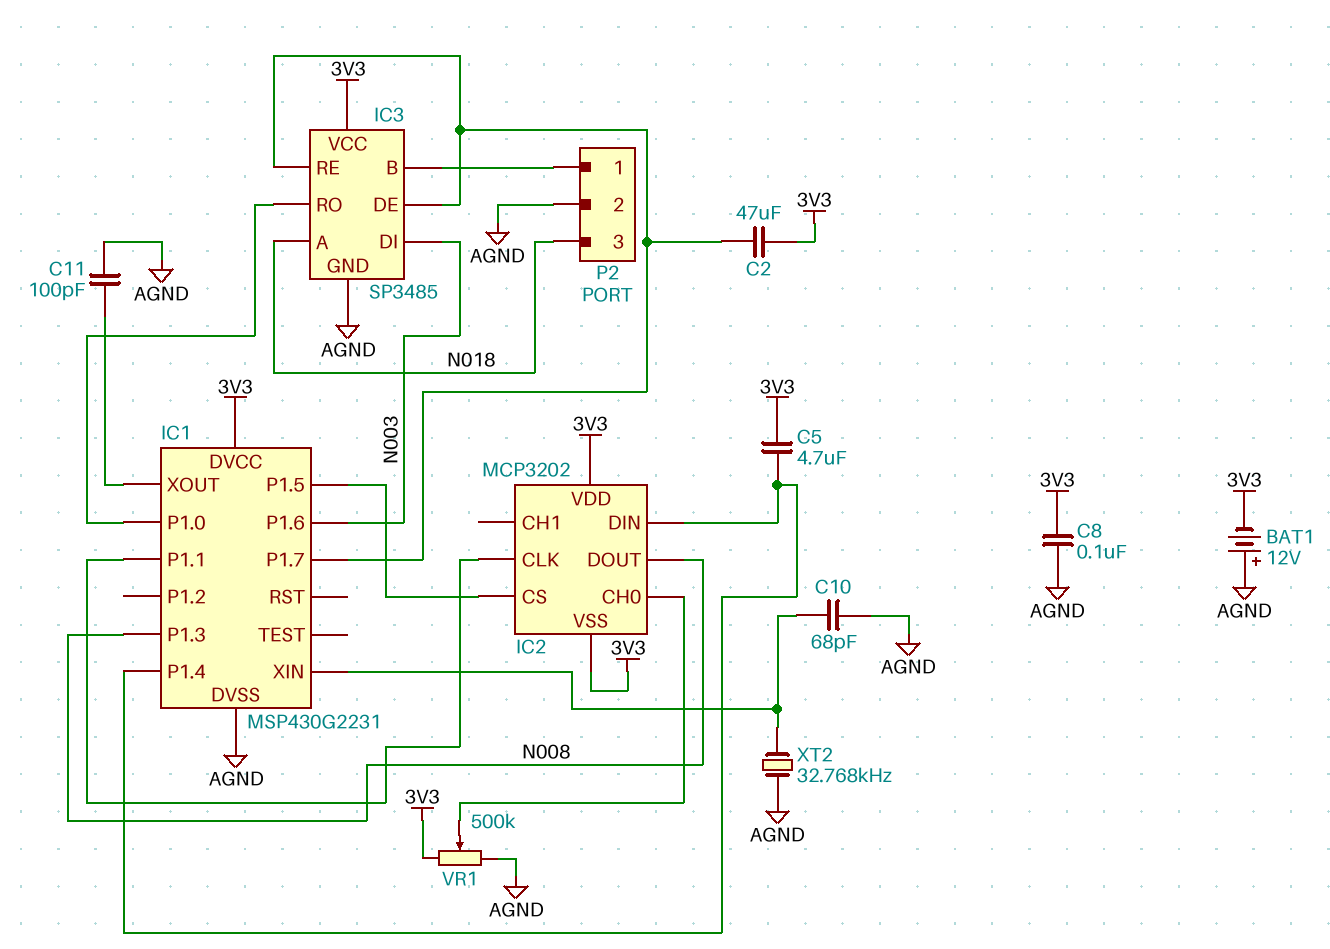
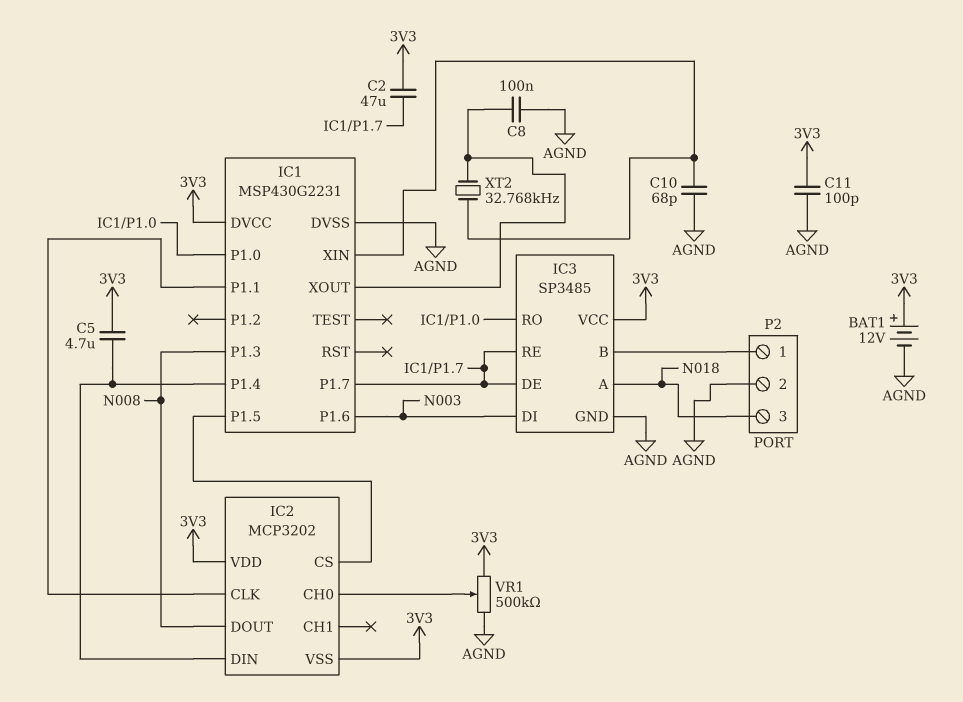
BAT1: 12V (plus AGND, minus 3V3) -> 12V (plus 3V3, minus AGND)
C8: 100nF (3V3, AGND) -> 100nF (AGND, IC1/XOUT)
C11: 100pF (AGND, IC1/XOUT) -> 100pF (3V3, AGND)
XT2: 32.768kHz (AGND, IC1/XIN) -> 32.768kHz (IC1/XIN, IC1/XOUT)

